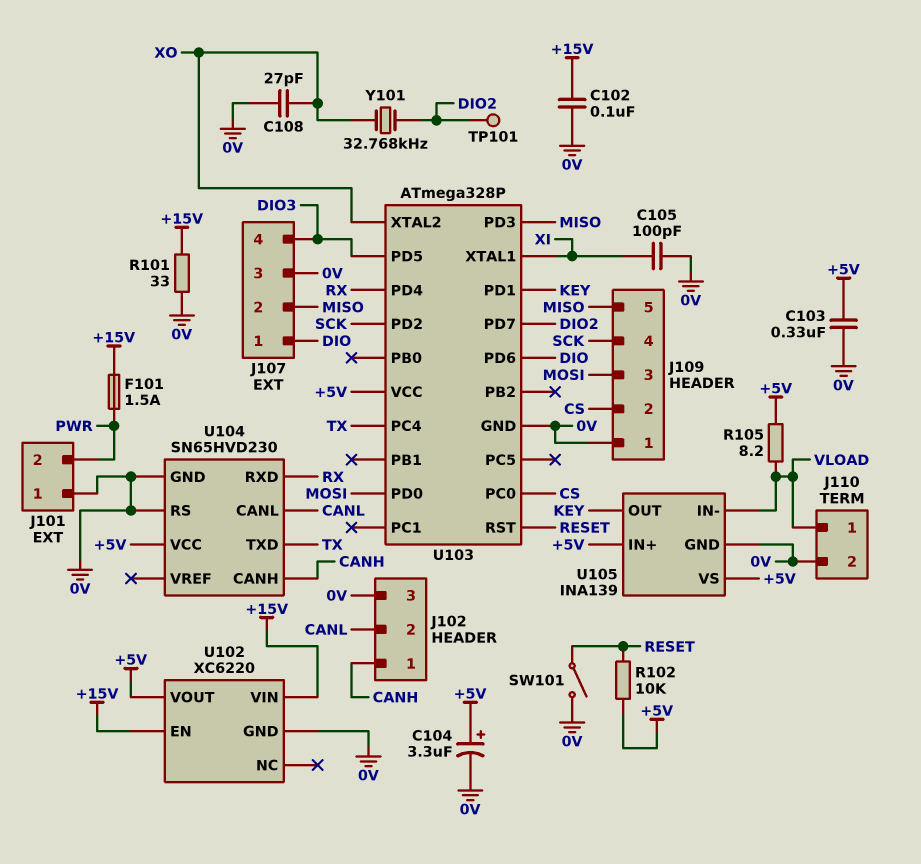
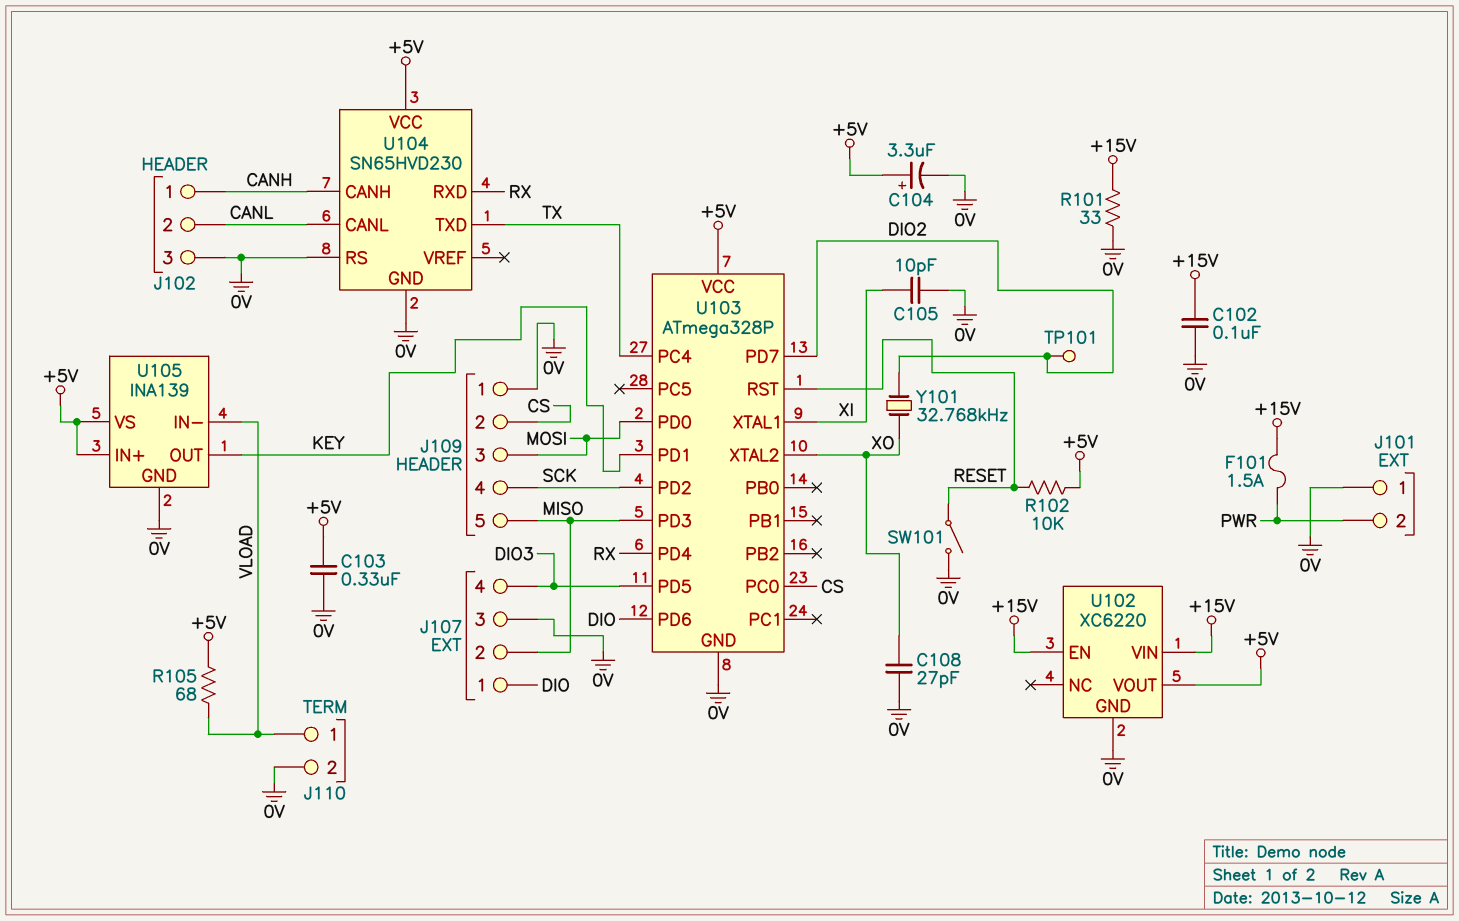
C105: 100pF (0V, XI) -> 10pF (0V, XI)
R105: 8.2 (+5V, VLOAD) -> 68 (+5V, VLOAD)

